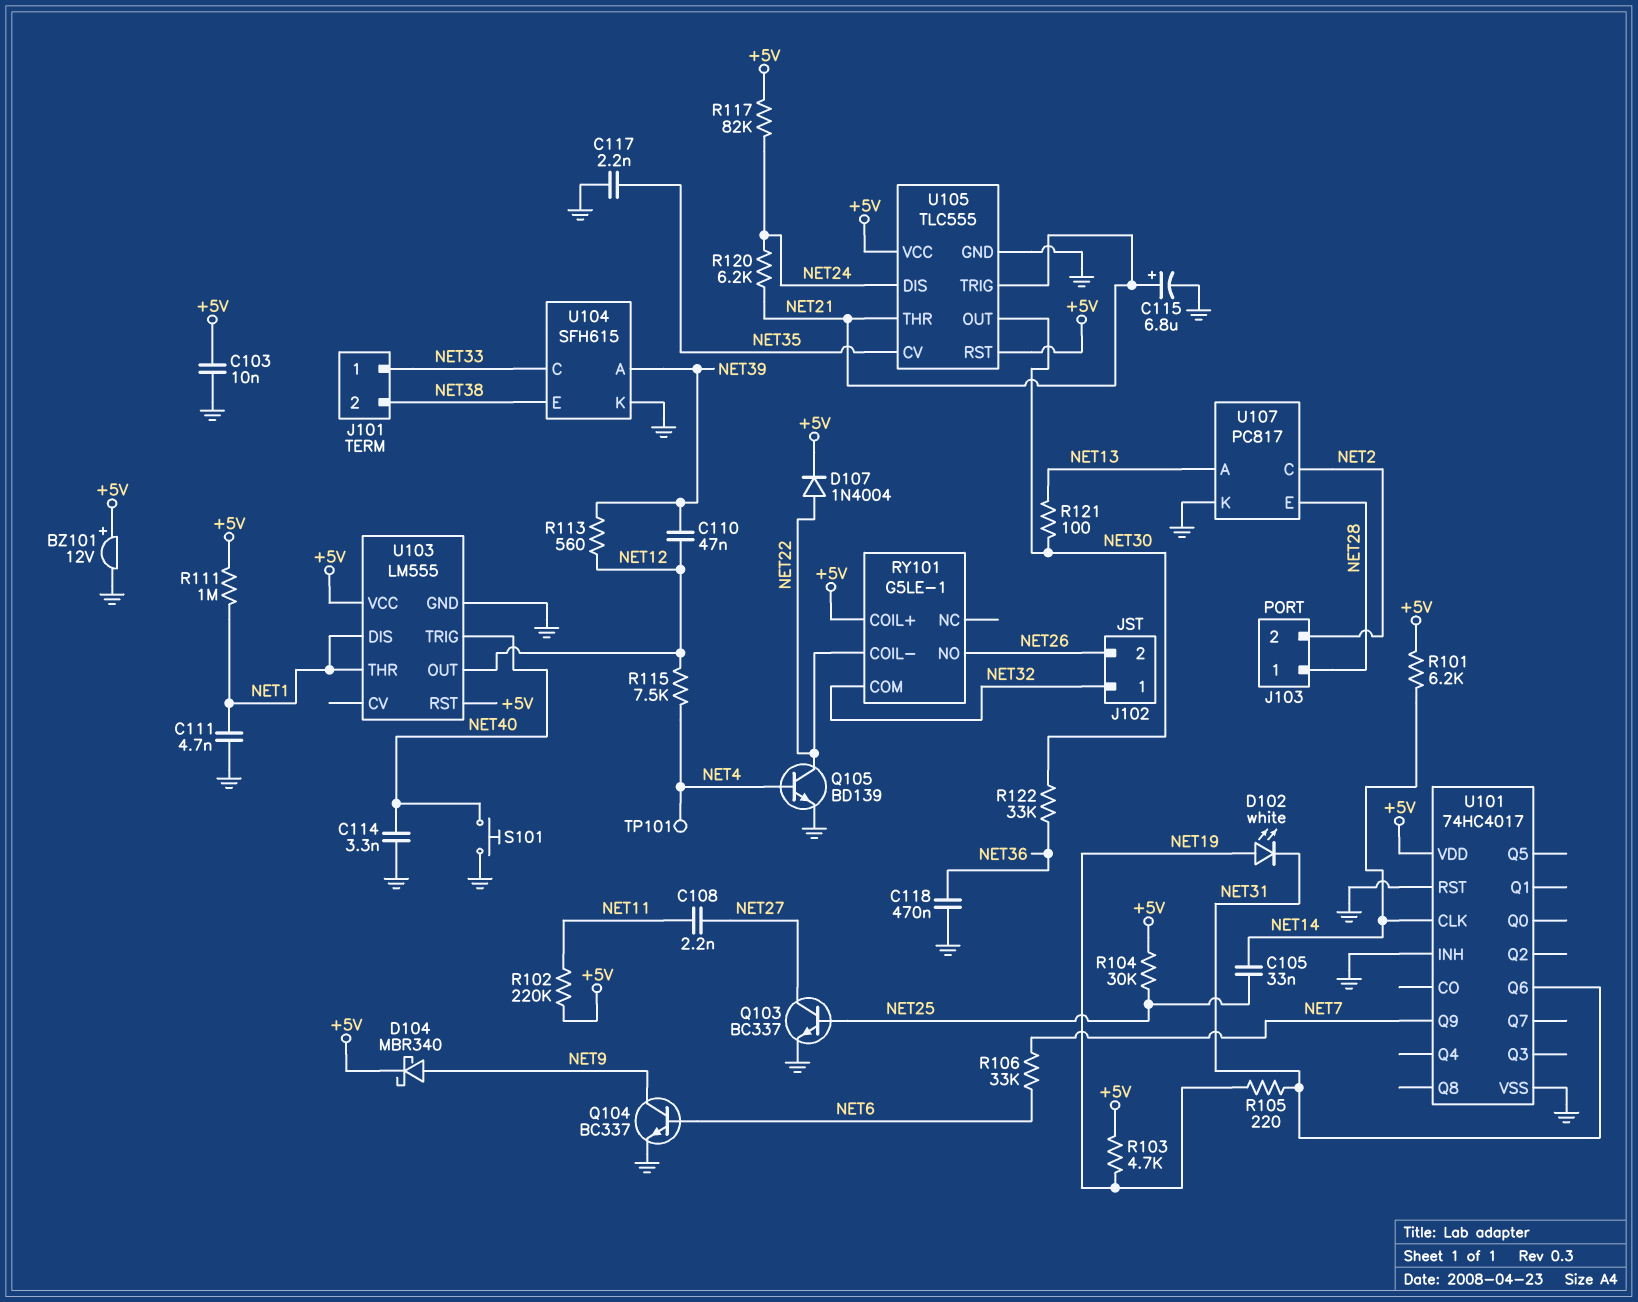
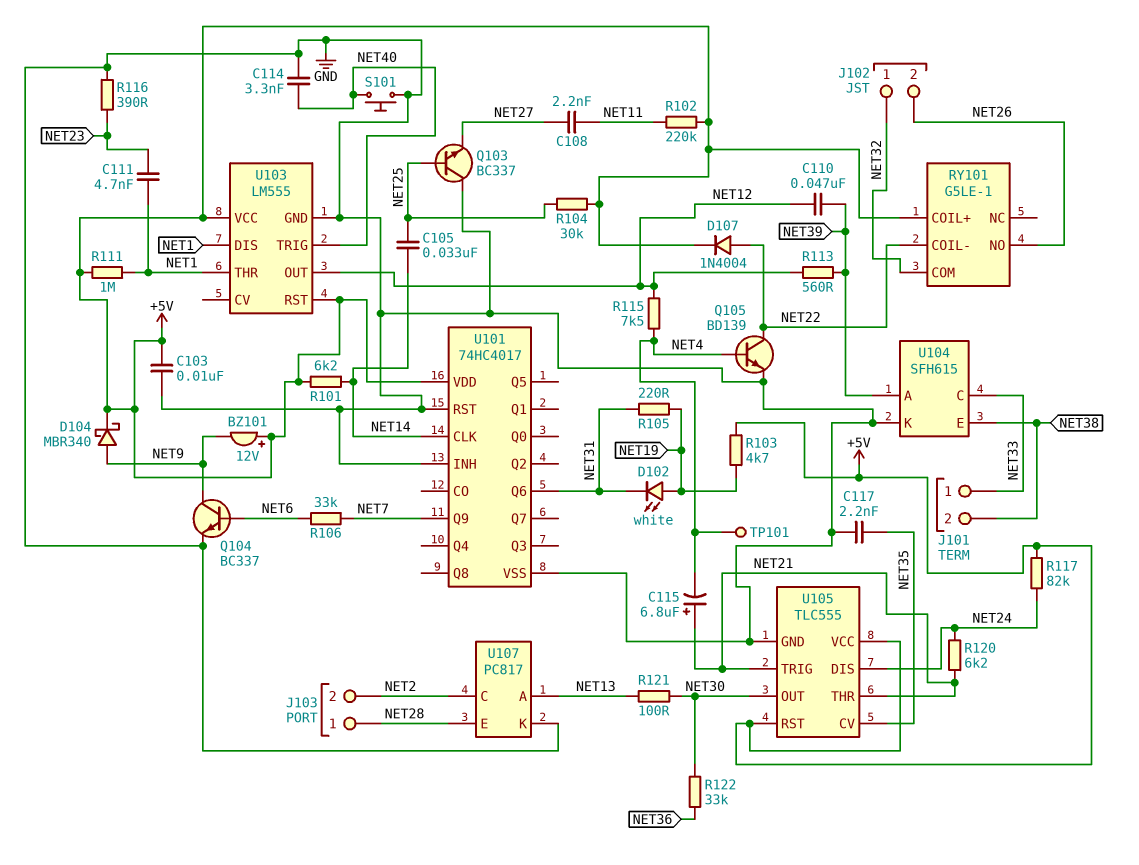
BZ101: buzzer 12V (plus +5V, minus GND) -> buzzer 12V (plus +5V, minus NET9)
C111: 4.7nF (GND, NET1) -> 4.7nF (NET1, NET23)
C115: 6.8uF (plus NET21, minus GND) -> 6.8uF (plus NET21, minus NET4)
C118: 470nF (GND, NET36) -> none
Q103: NPN BC337 (B NET25, C NET27, E GND) -> NPN BC337 (B NET25, C GND, E NET27)
R116: none -> 390 (GND, NET23)

